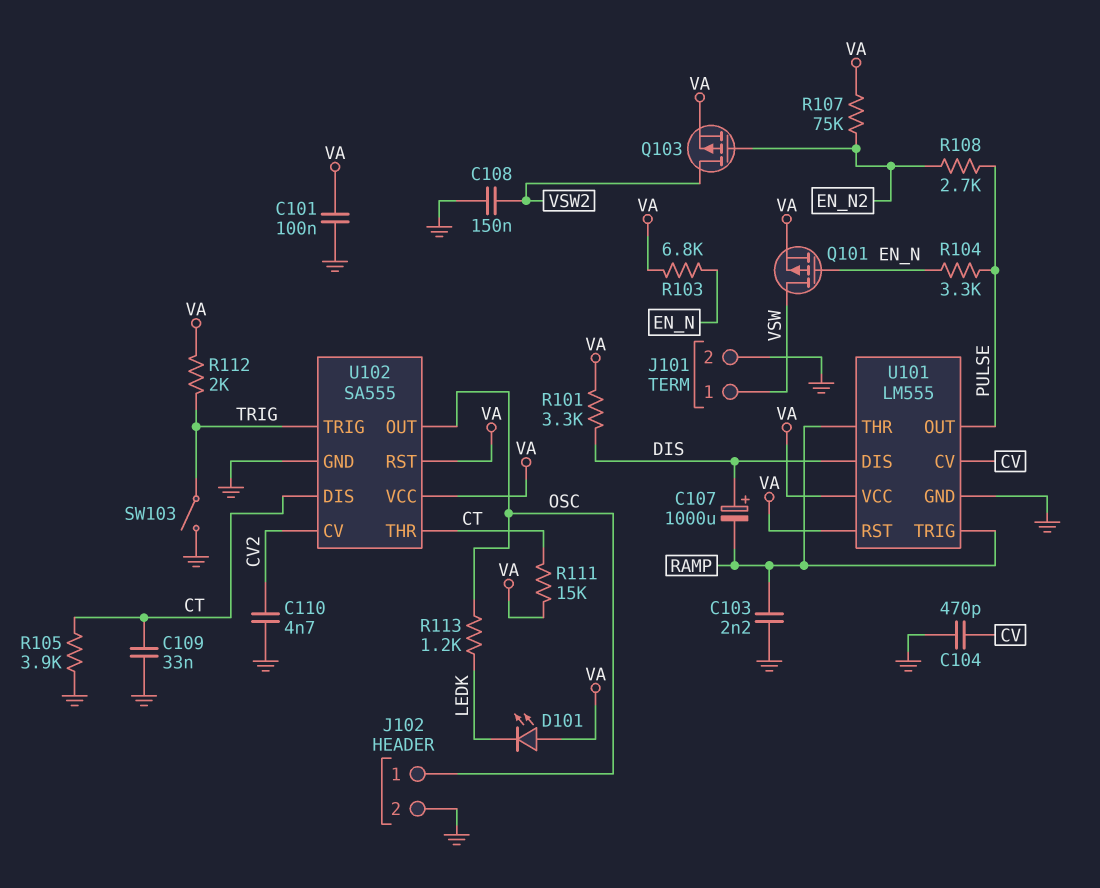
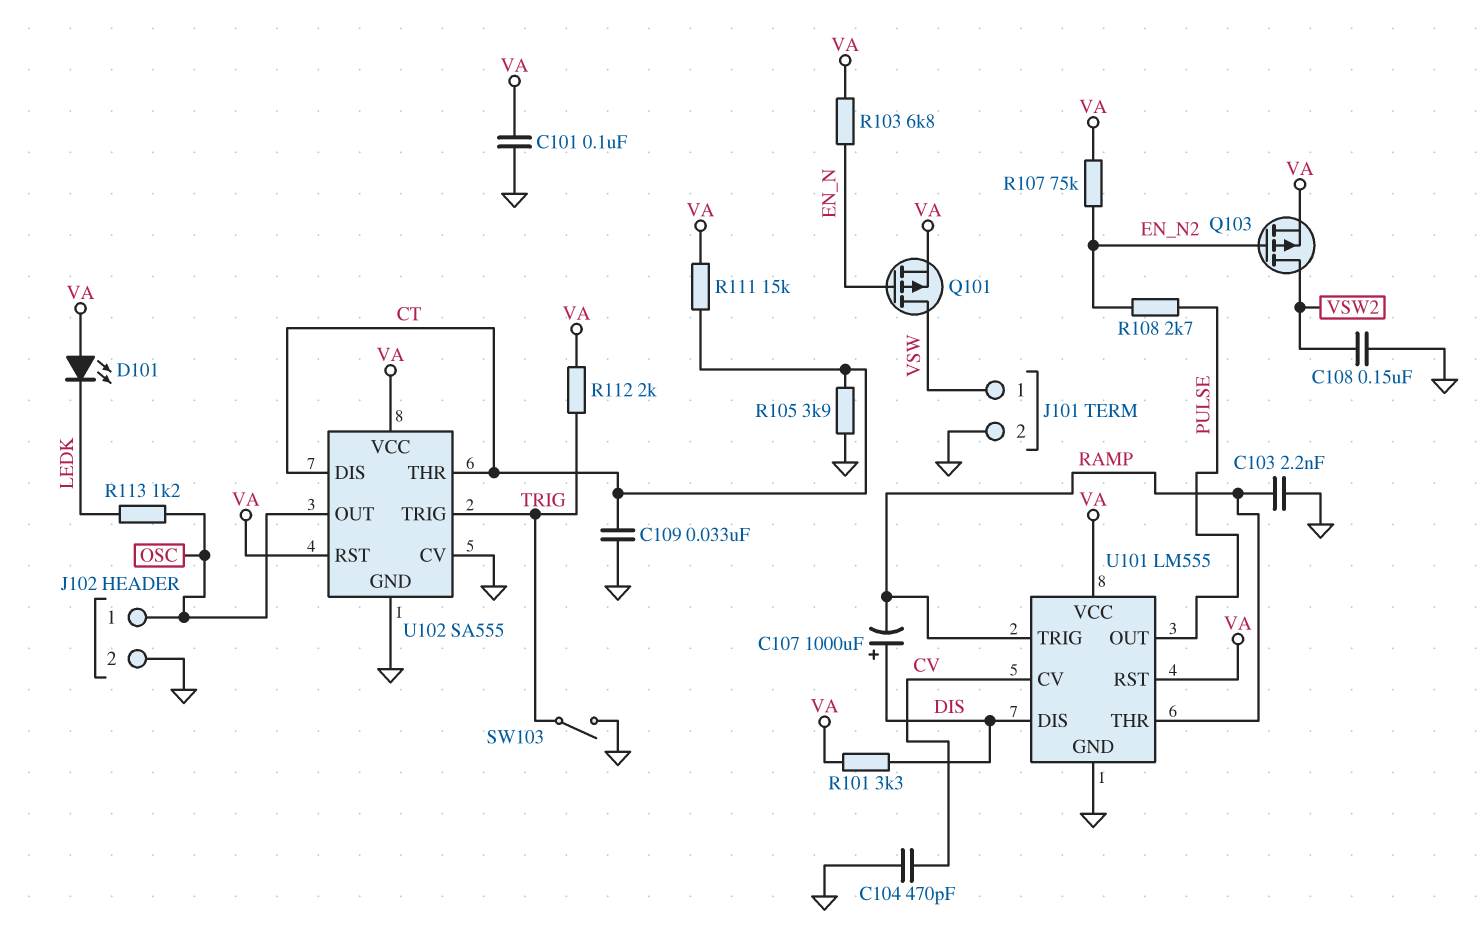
C110: 4.7nF (CV2, GND) -> none
R104: 3.3k (EN_N, PULSE) -> none
U102 pin CV: CV2 -> GND

